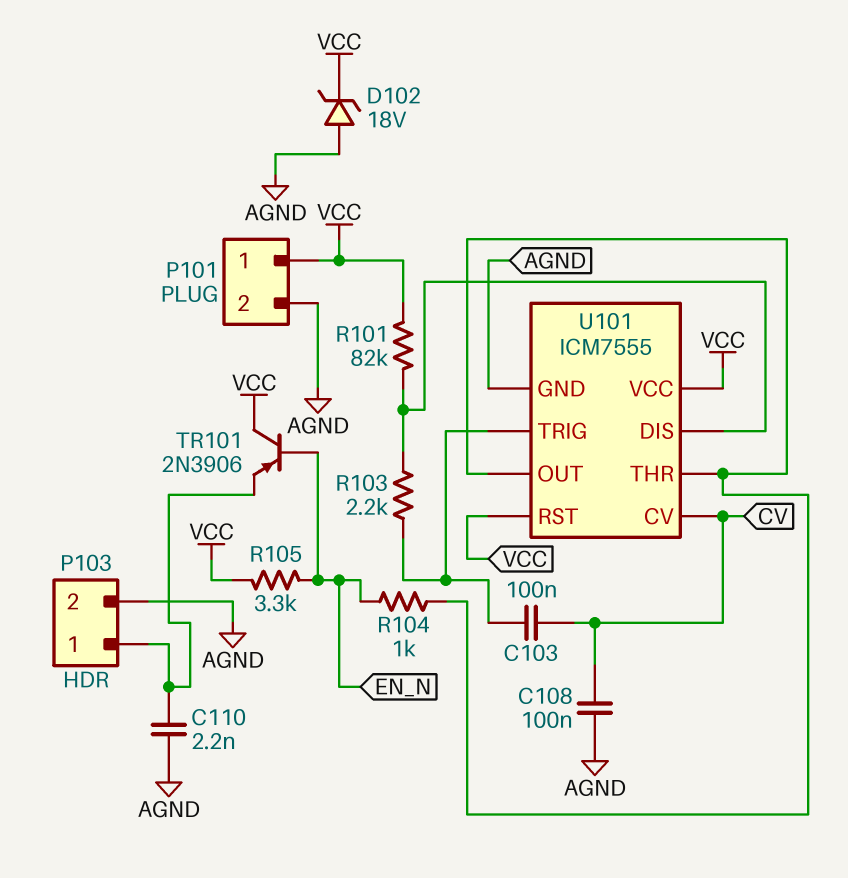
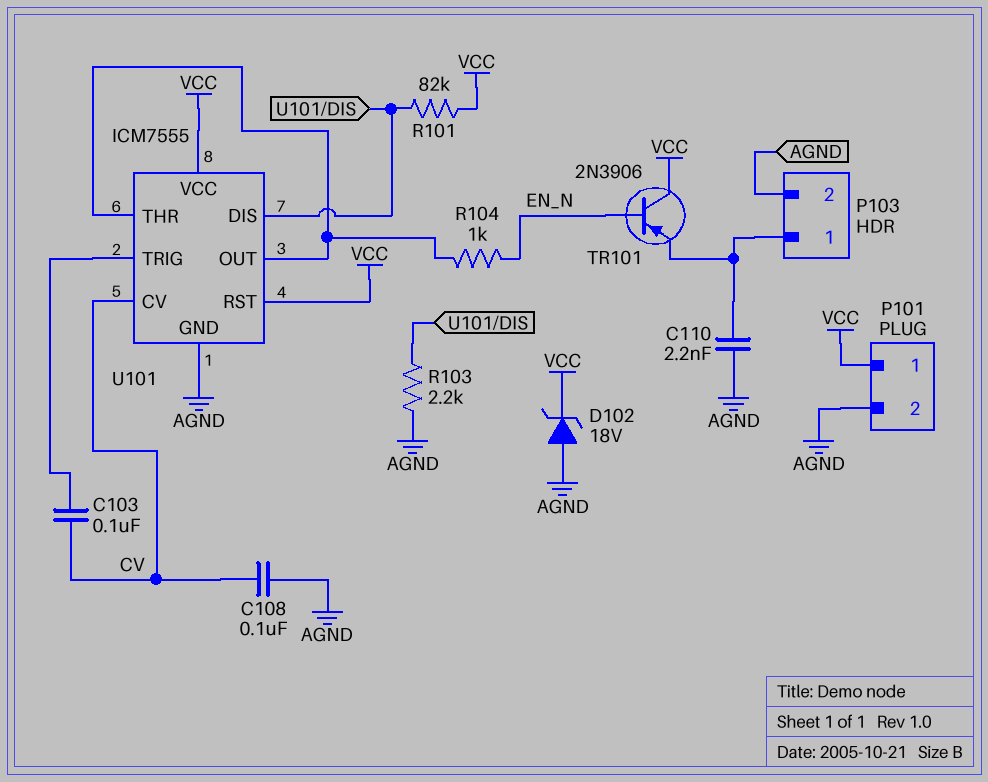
R103: 2.2k (U101/DIS, U101/TRIG) -> 2.2k (AGND, U101/DIS)
R105: 3.3k (EN_N, VCC) -> none

